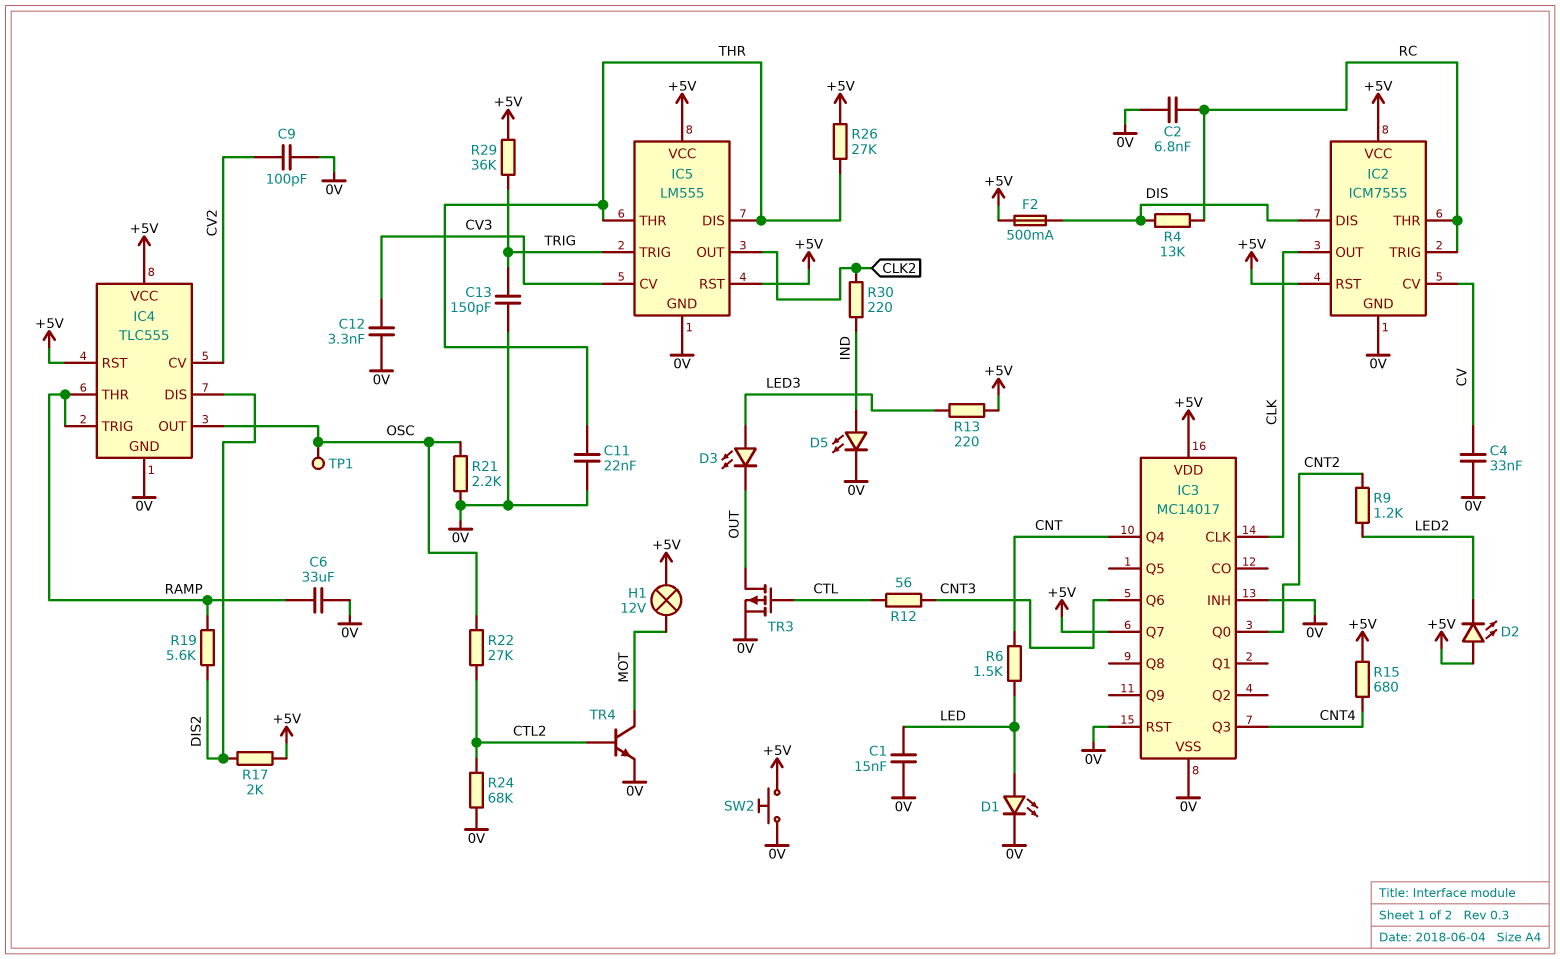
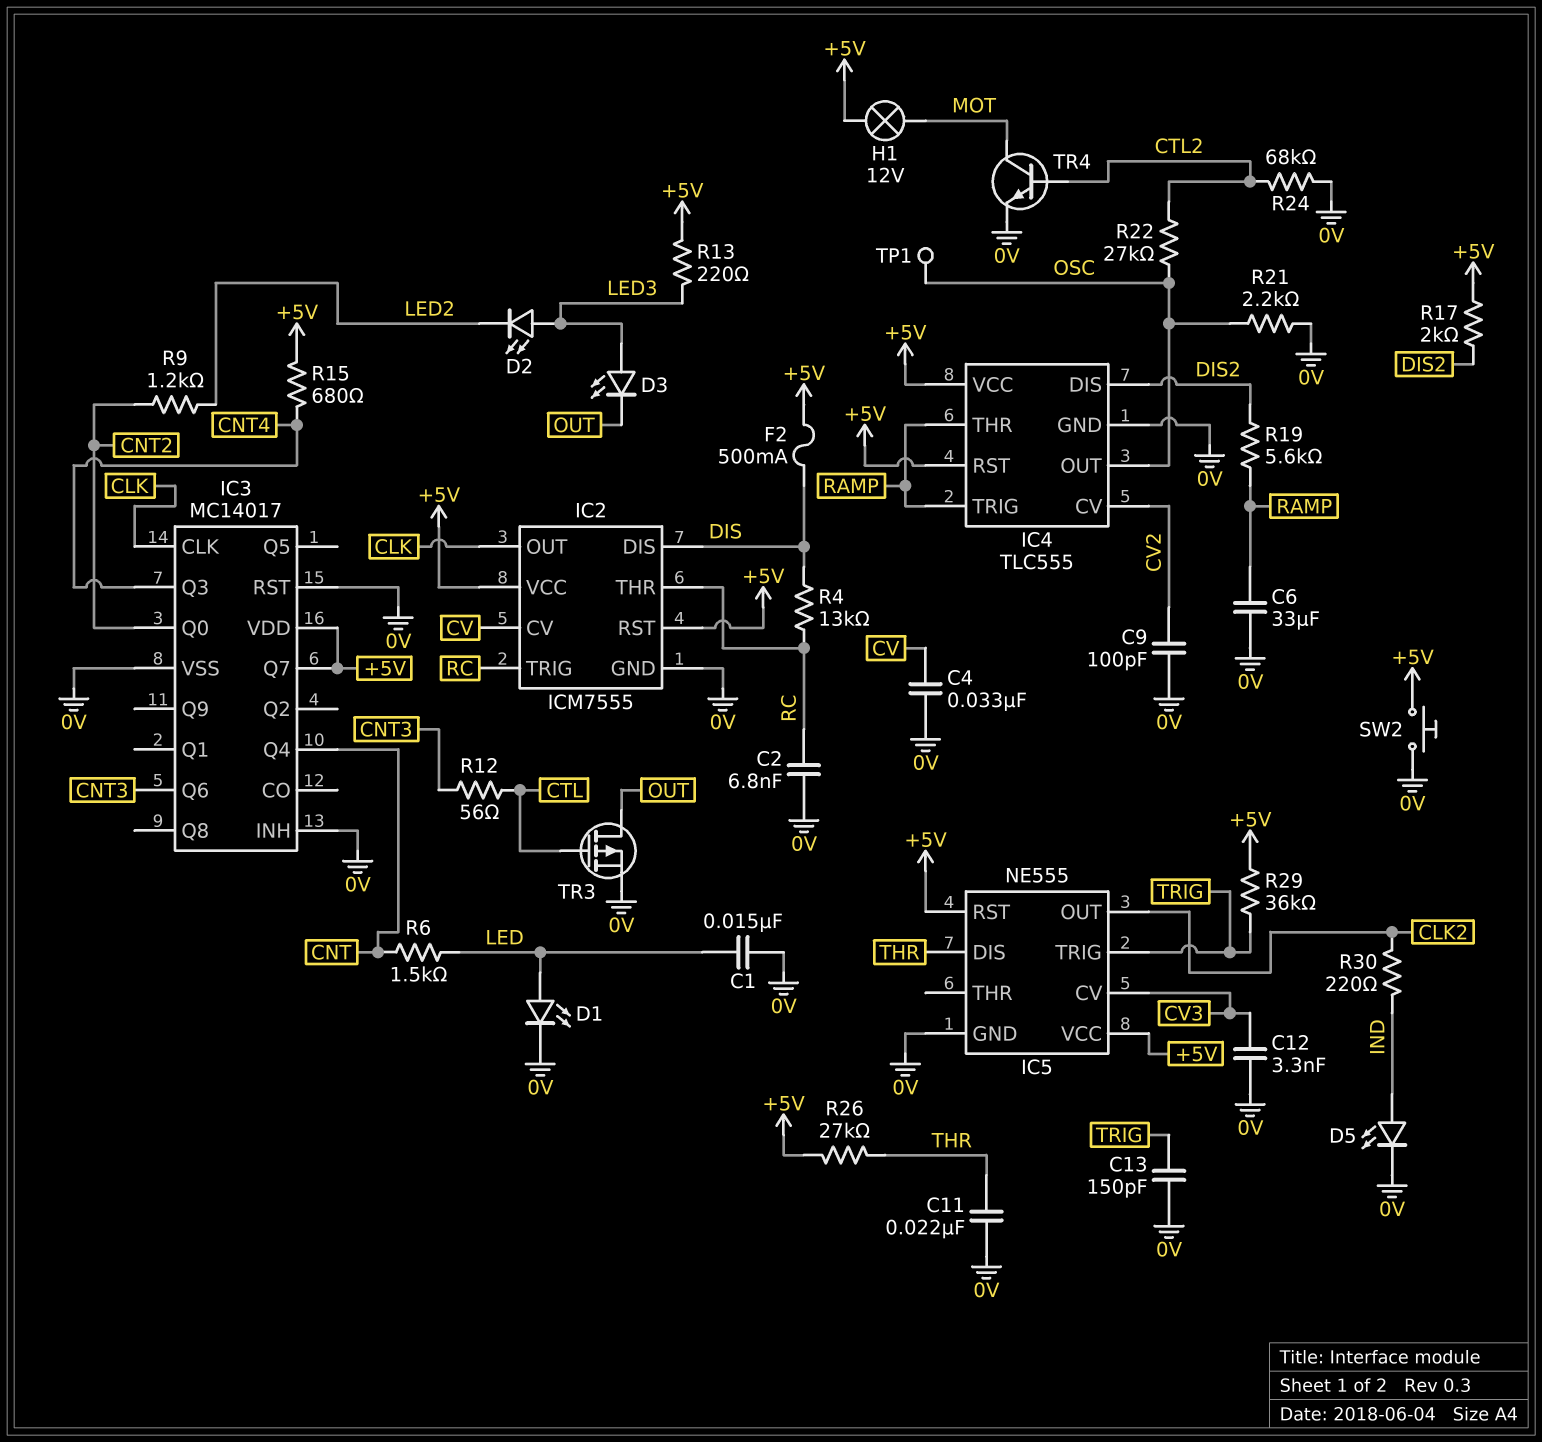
D2: LED (A +5V, K LED2) -> LED (A LED3, K LED2)
IC5: LM555 -> NE555
IC5 pin THR: THR -> none

